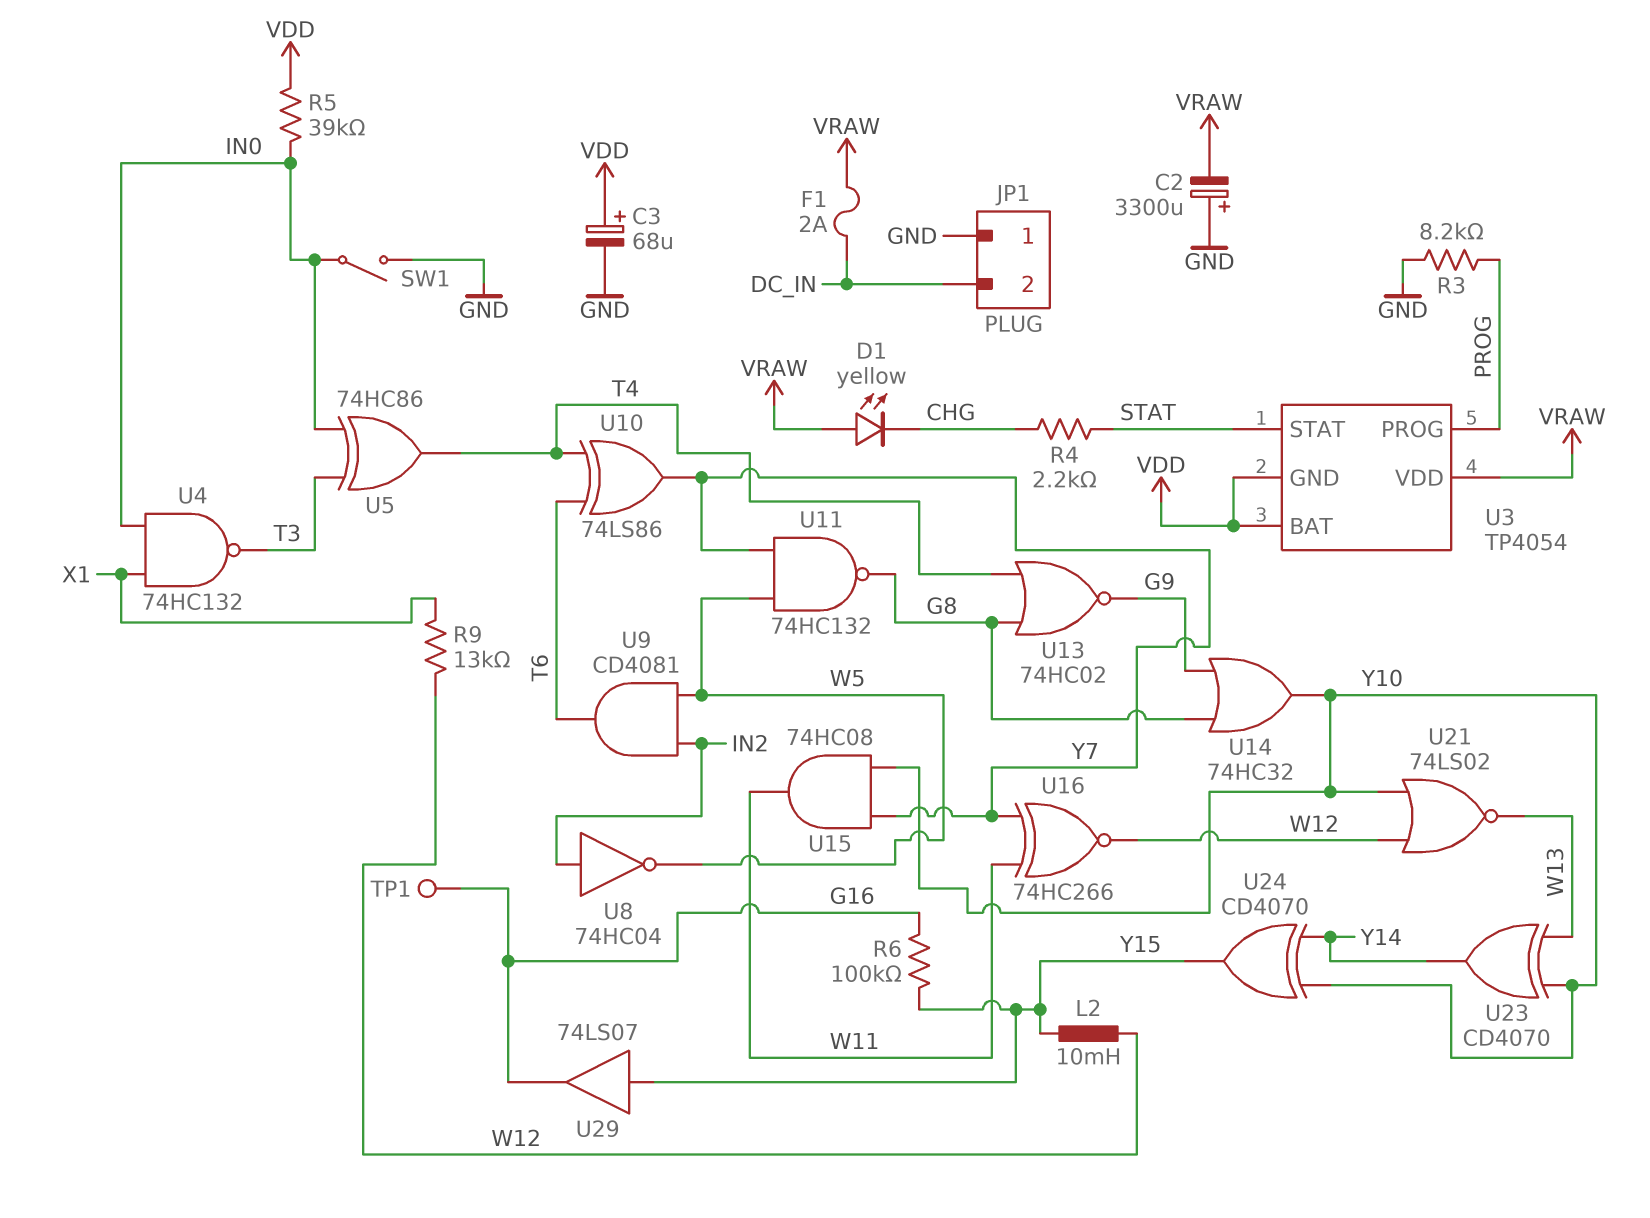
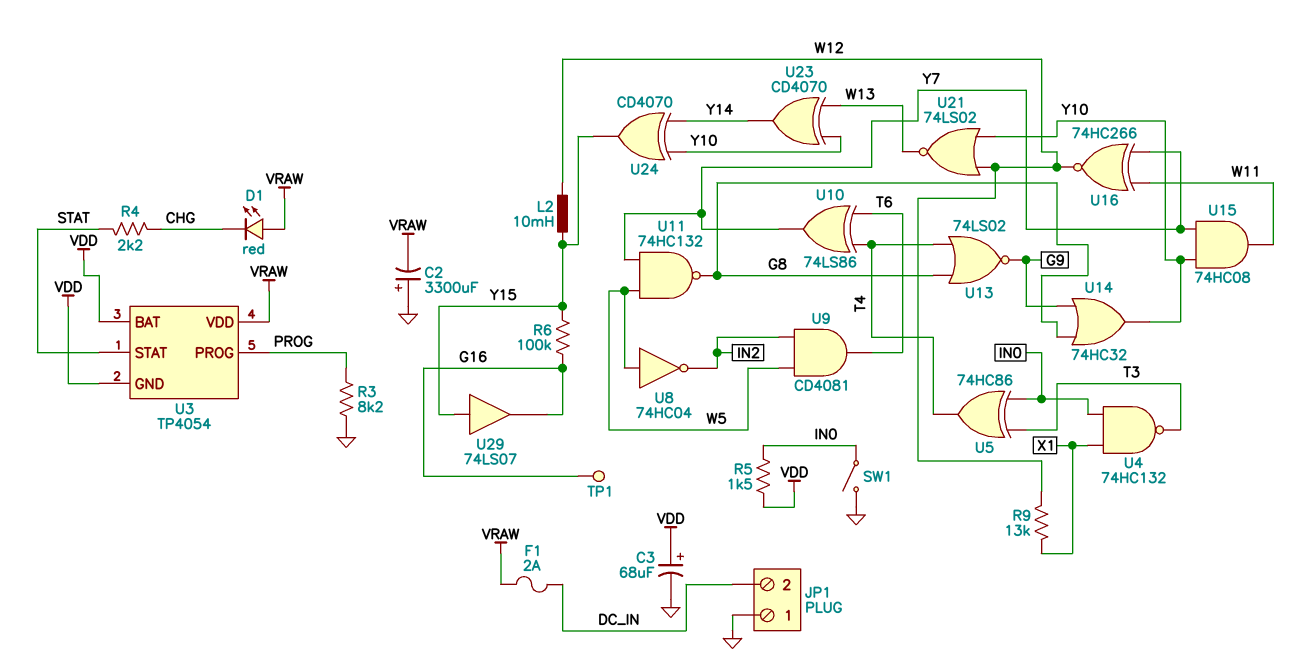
D1: LED yellow (A VRAW, K CHG) -> LED red (A VRAW, K CHG)
R5: 39k (IN0, VDD) -> 1.5k (IN0, VDD)
U8: NOT 74HC04 (in IN2, out W5) -> NOT 74HC04 (in W5, out IN2)
U13: NOR 74HC02 (in G8, in T4, out G9) -> NOR 74LS02 (in G8, in T4, out G9)

